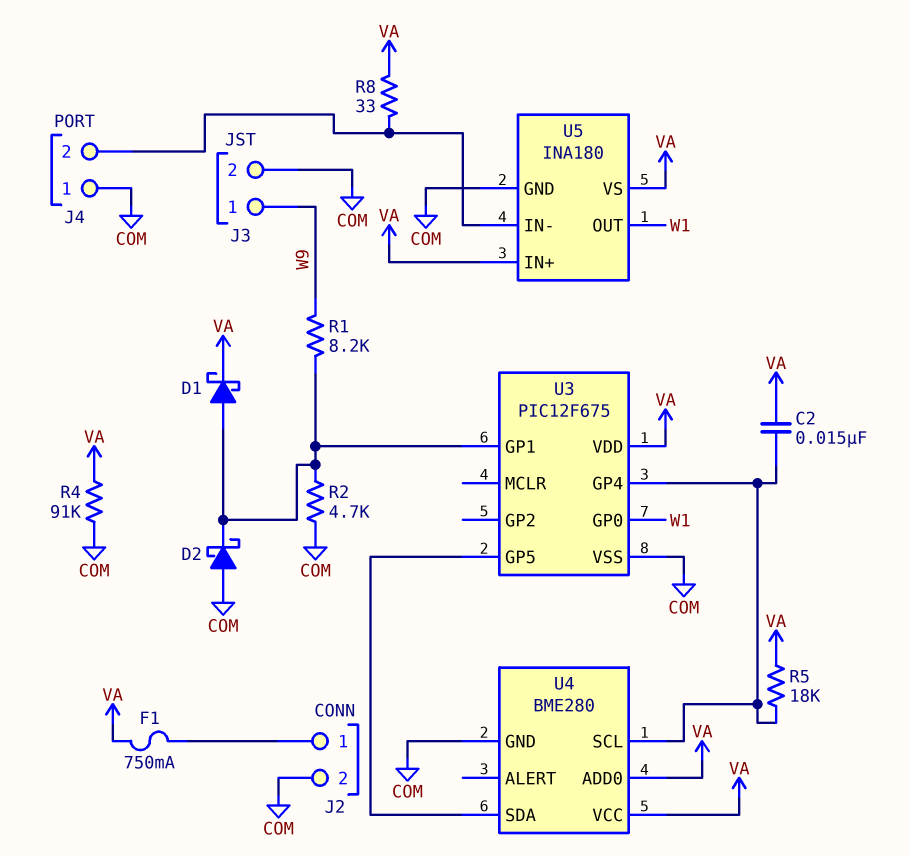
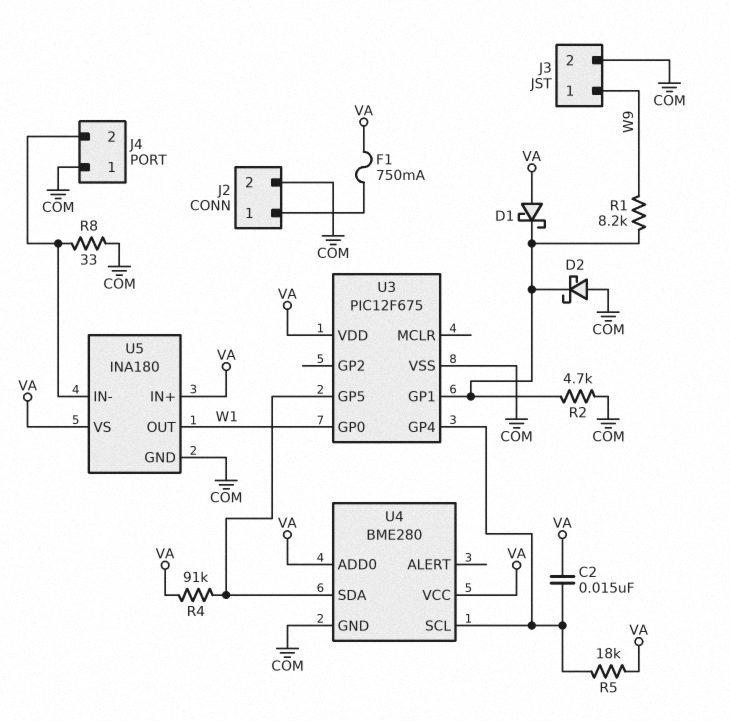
D1: schottky (A U3/GP1, K VA) -> schottky (A VA, K U3/GP1)
R4: 91k (COM, VA) -> 91k (U3/GP5, VA)
R8: 33 (J4/2, VA) -> 33 (COM, J4/2)

